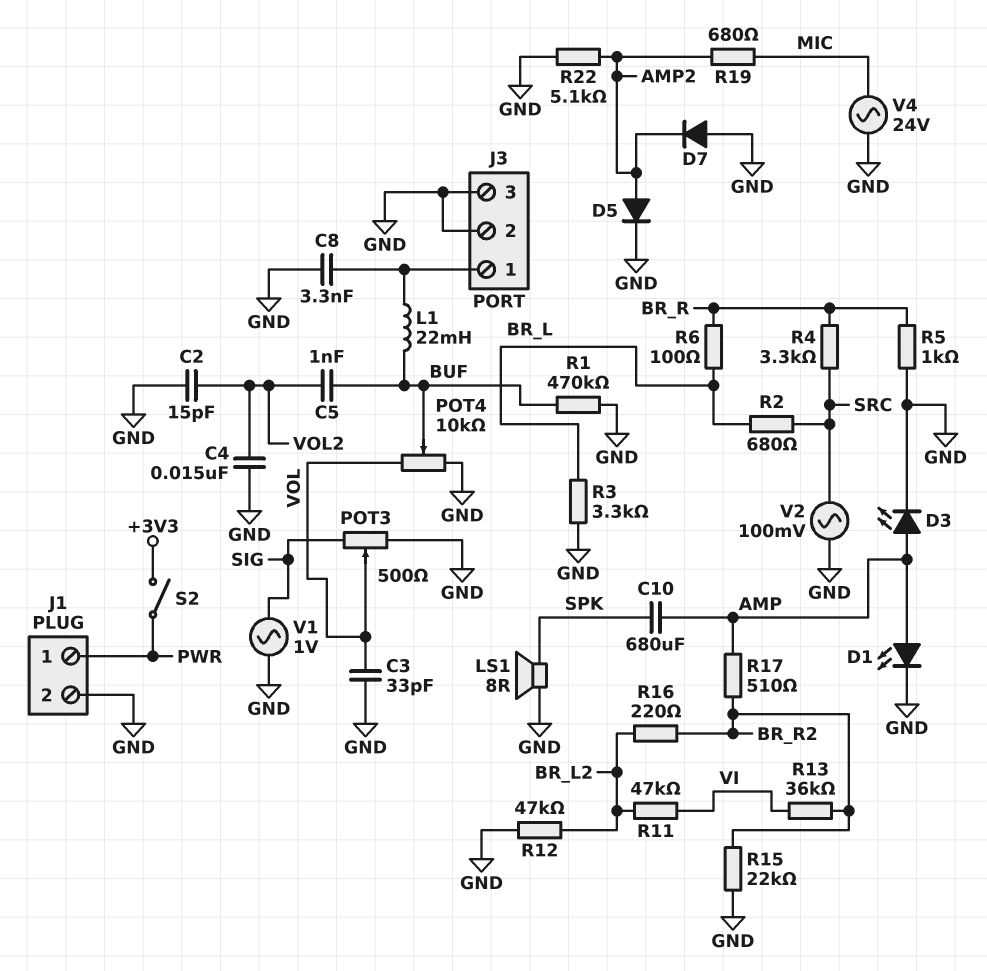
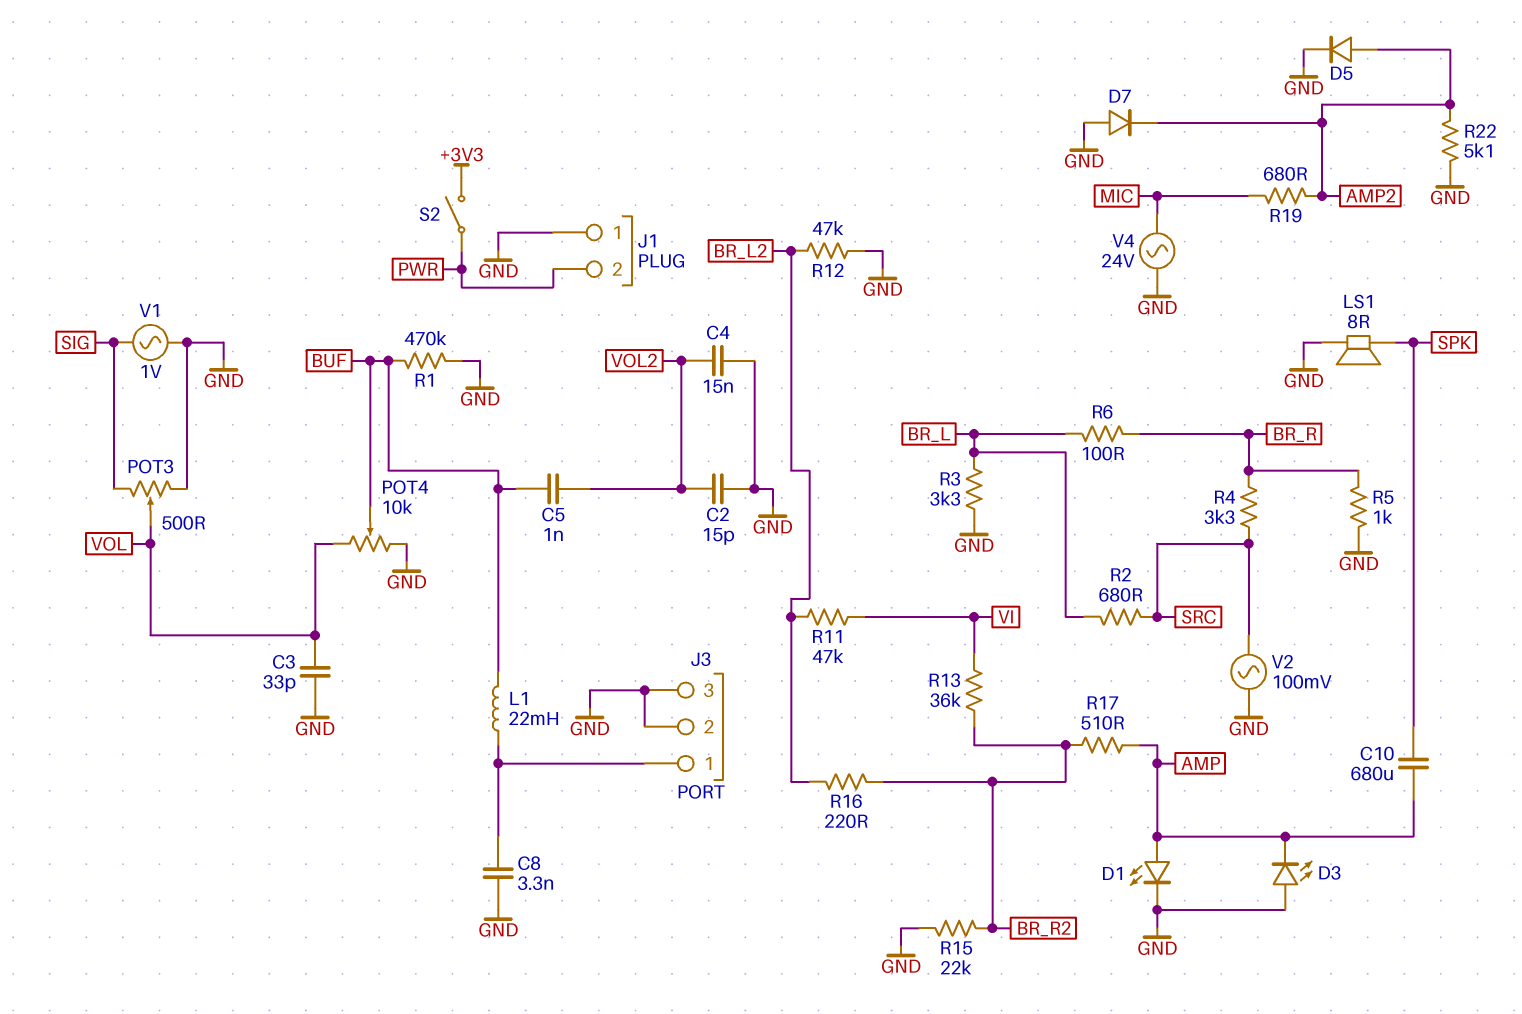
D3: LED (A AMP, K GND) -> LED (A GND, K AMP)
J1 pin 1: PWR -> GND
J1 pin 2: GND -> PWR

